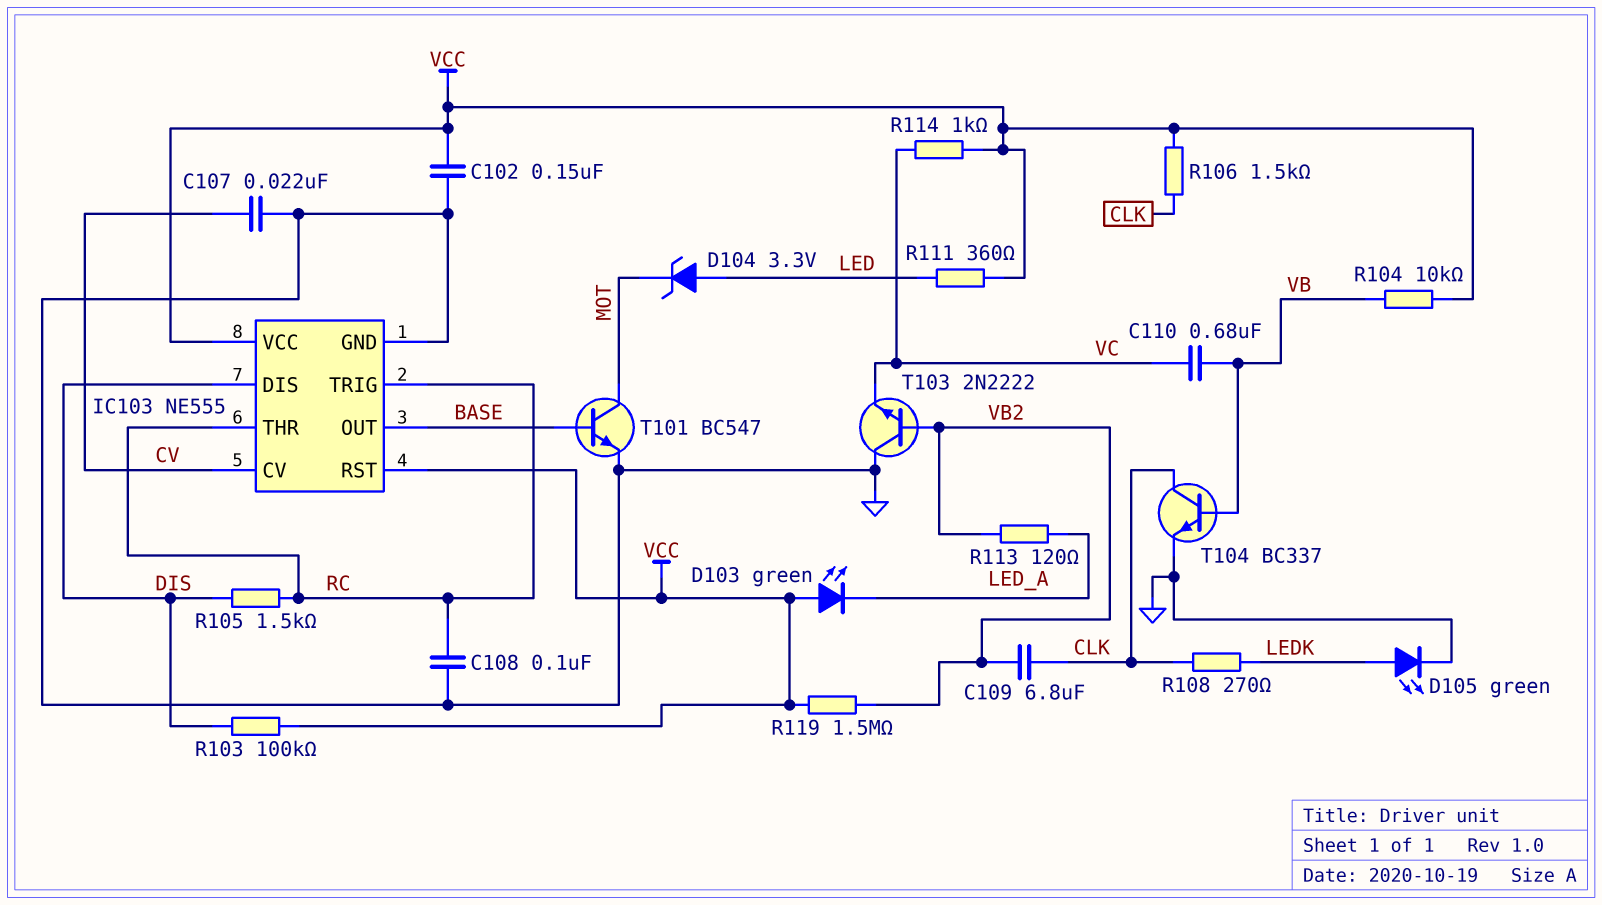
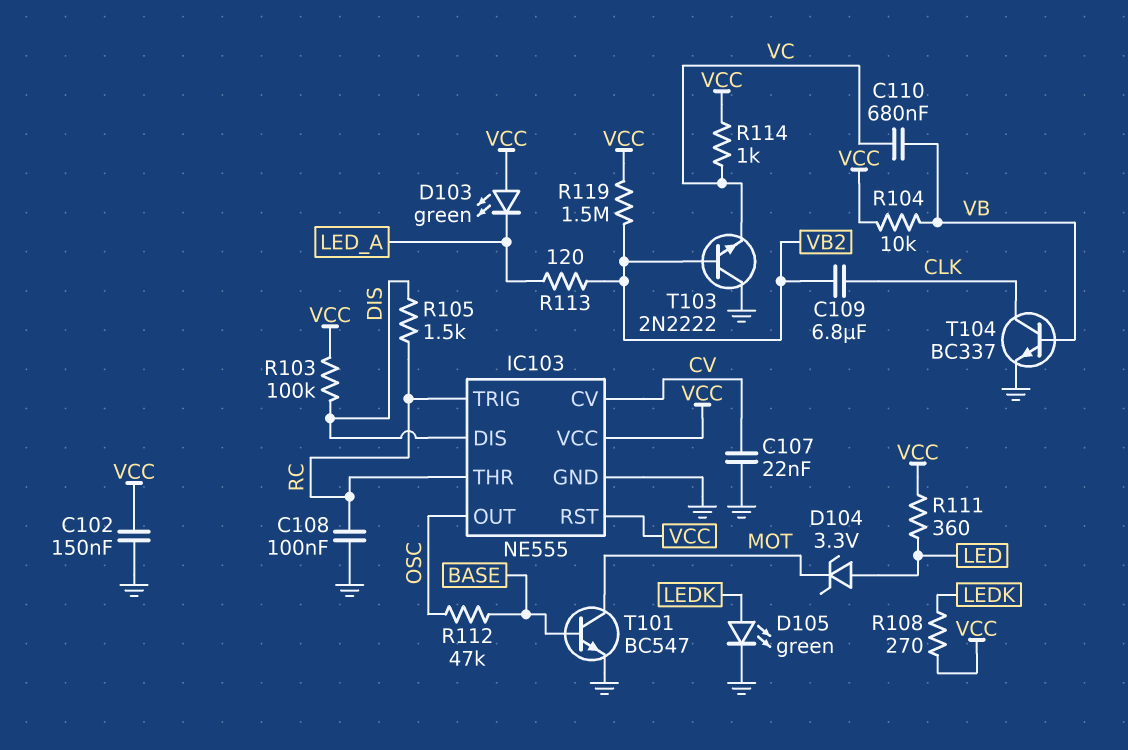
IC103 pin OUT: BASE -> OSC
R106: 1.5k (CLK, VCC) -> none
R108: 270 (CLK, LEDK) -> 270 (LEDK, VCC)
R112: none -> 47k (BASE, OSC)

